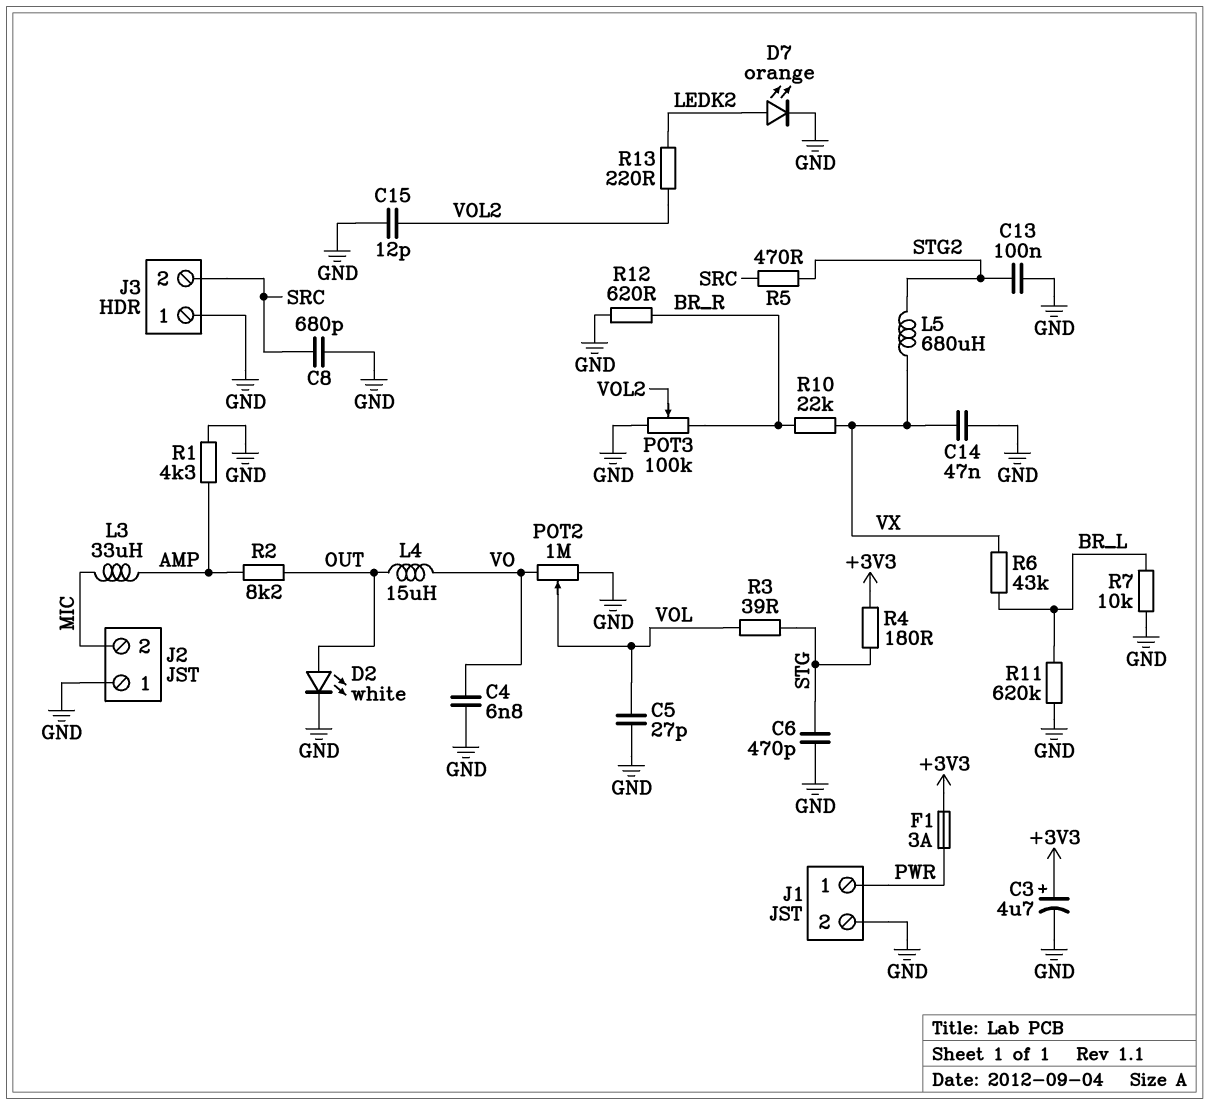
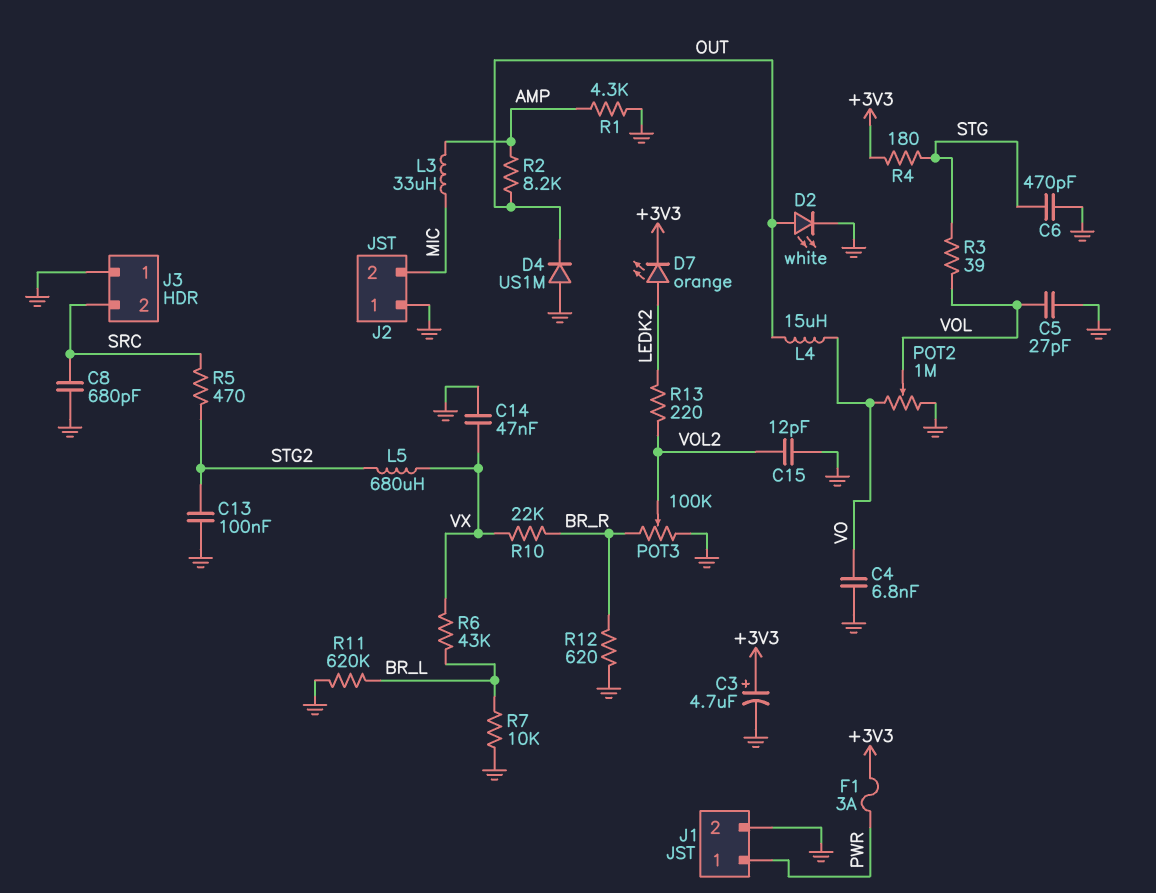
D4: none -> diode US1M (A GND, K OUT)
D7: LED orange (A LEDK2, K GND) -> LED orange (A LEDK2, K +3V3)

